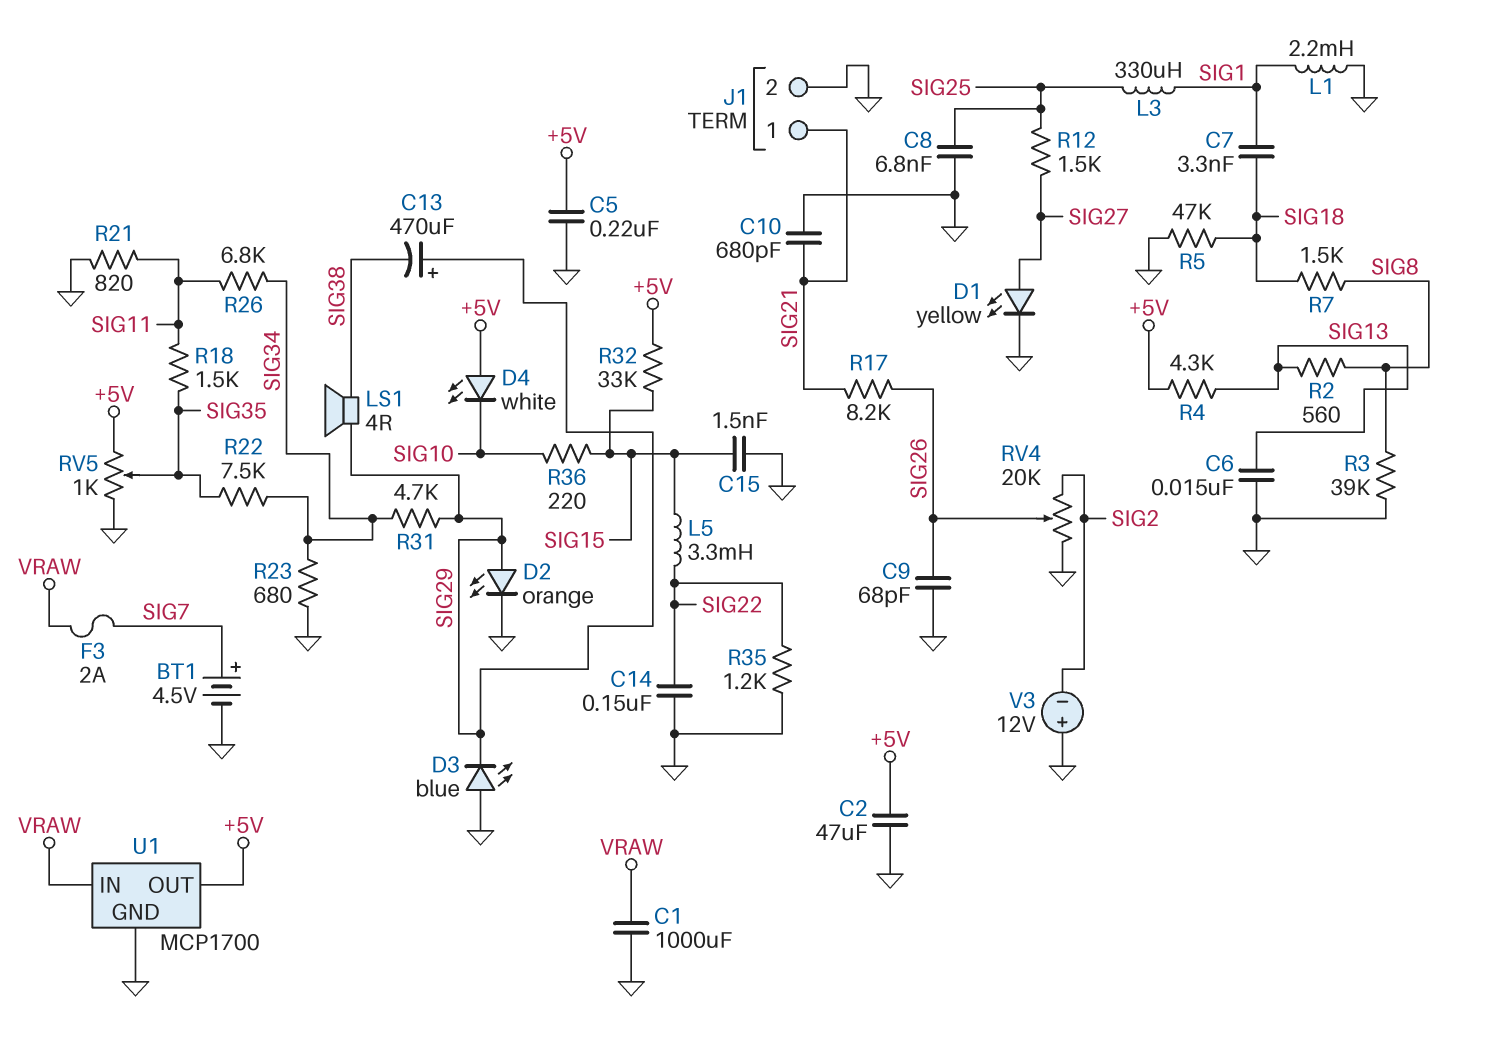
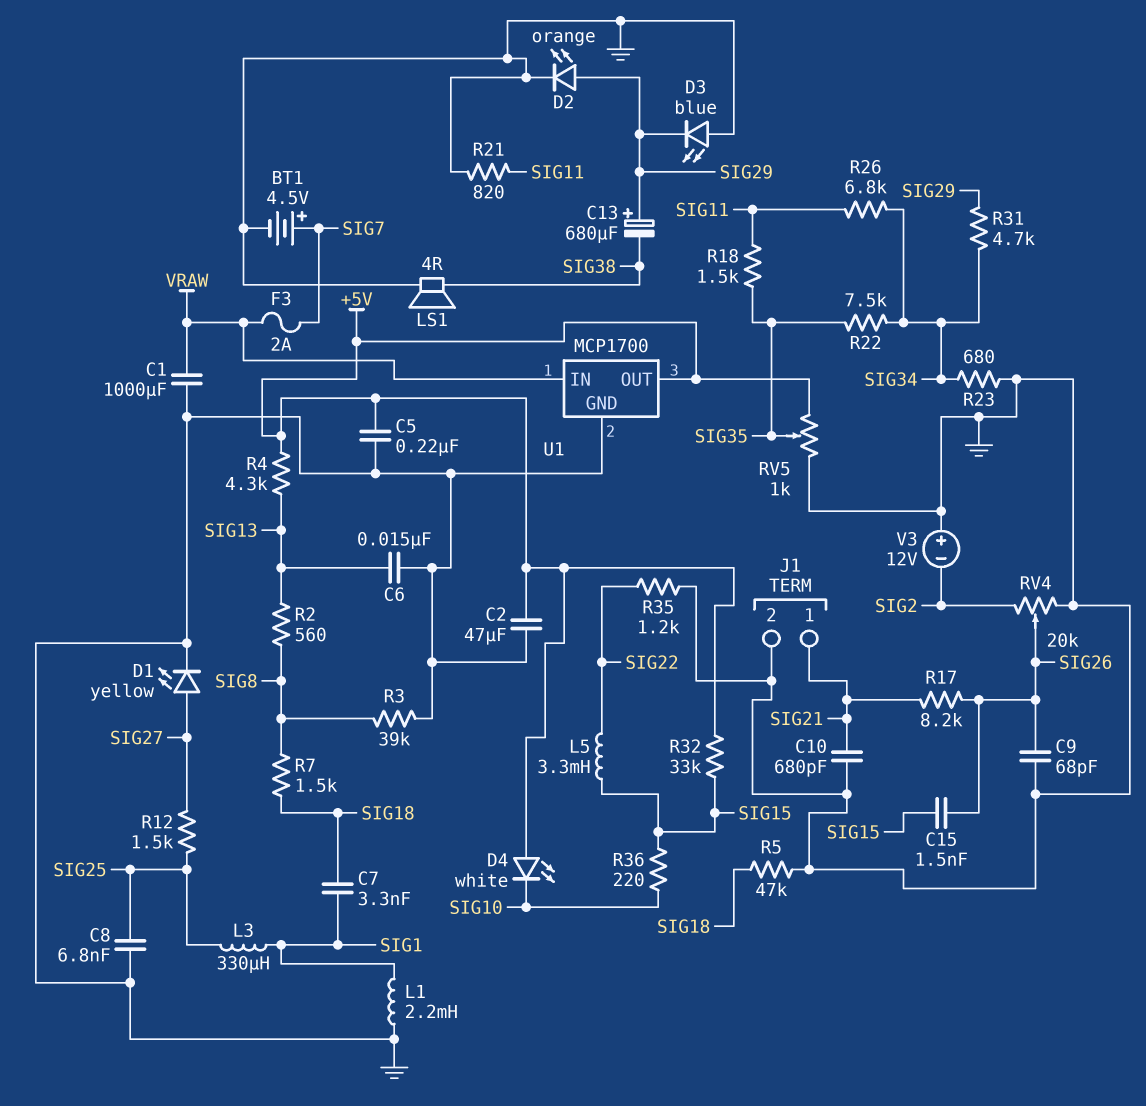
C13: 470uF (plus SIG29, minus SIG38) -> 680uF (plus SIG29, minus SIG38)
C14: 150nF (GND, SIG22) -> none
C15: 1.5nF (GND, SIG15) -> 1.5nF (SIG15, SIG26)
LS1: speaker 4R (SIG29, SIG38) -> speaker 4R (GND, SIG38)

